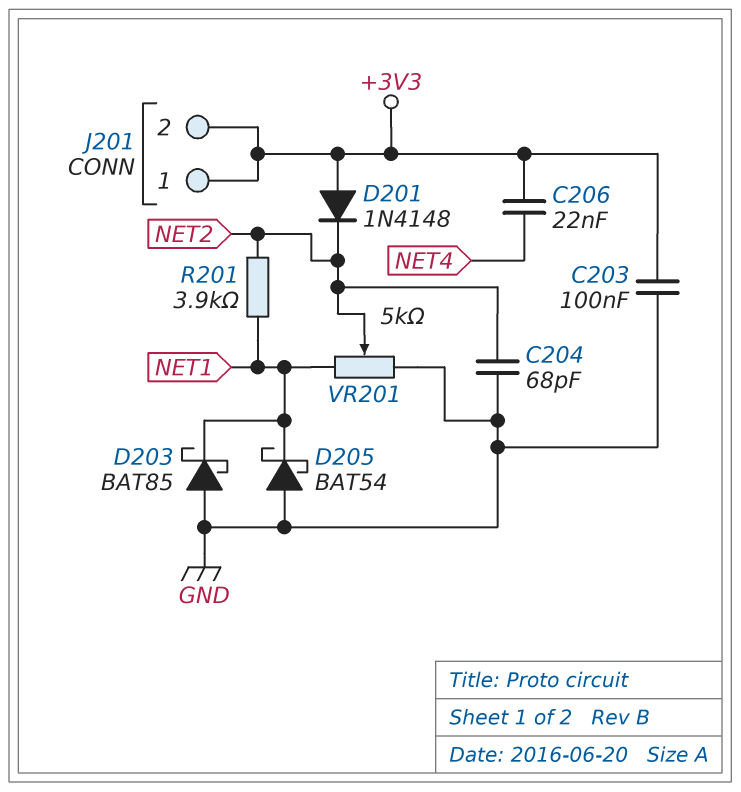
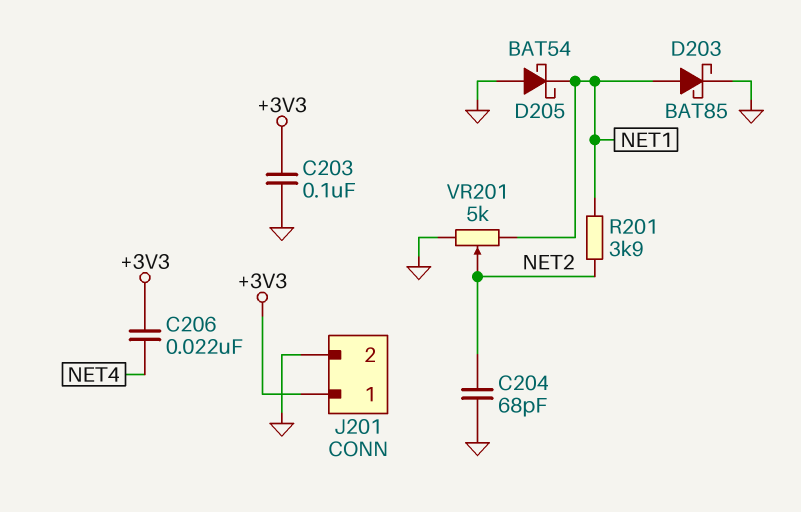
D201: diode 1N4148 (A +3V3, K NET2) -> none
D203: schottky BAT85 (A GND, K NET1) -> schottky BAT85 (A NET1, K GND)
J201 pin 2: +3V3 -> GND

